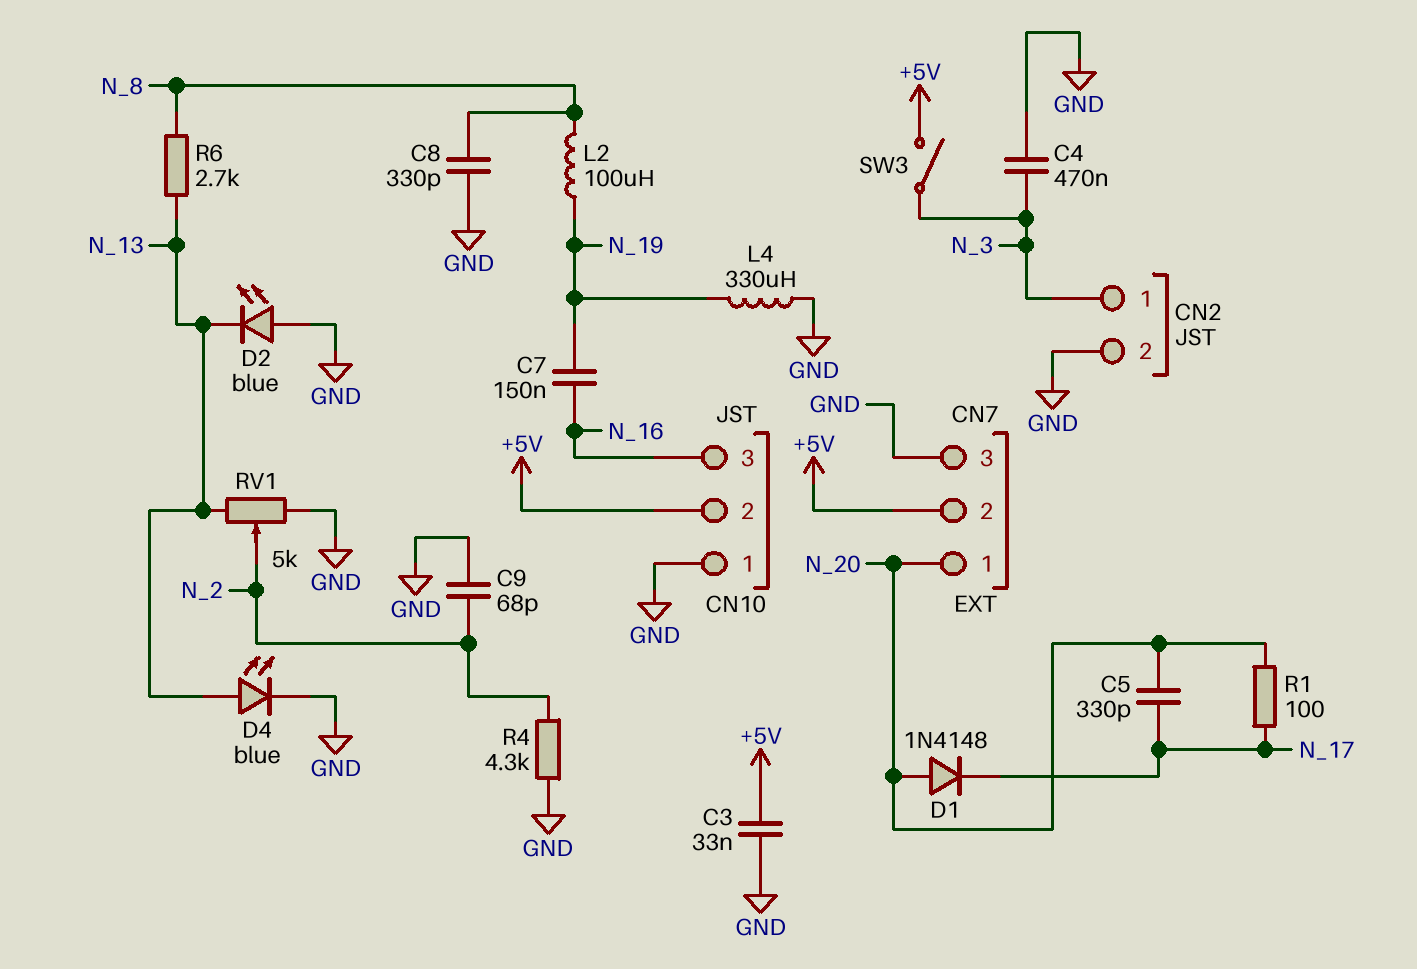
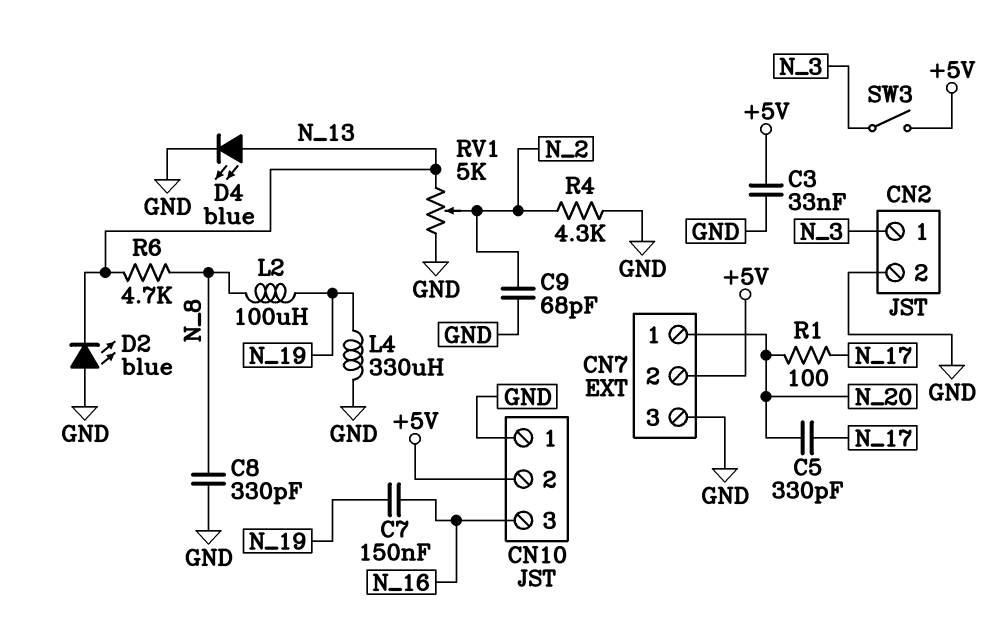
C4: 470nF (GND, N_3) -> none
D1: diode 1N4148 (A N_20, K N_17) -> none
R6: 2.7k (N_8, N_13) -> 4.7k (N_8, N_13)

